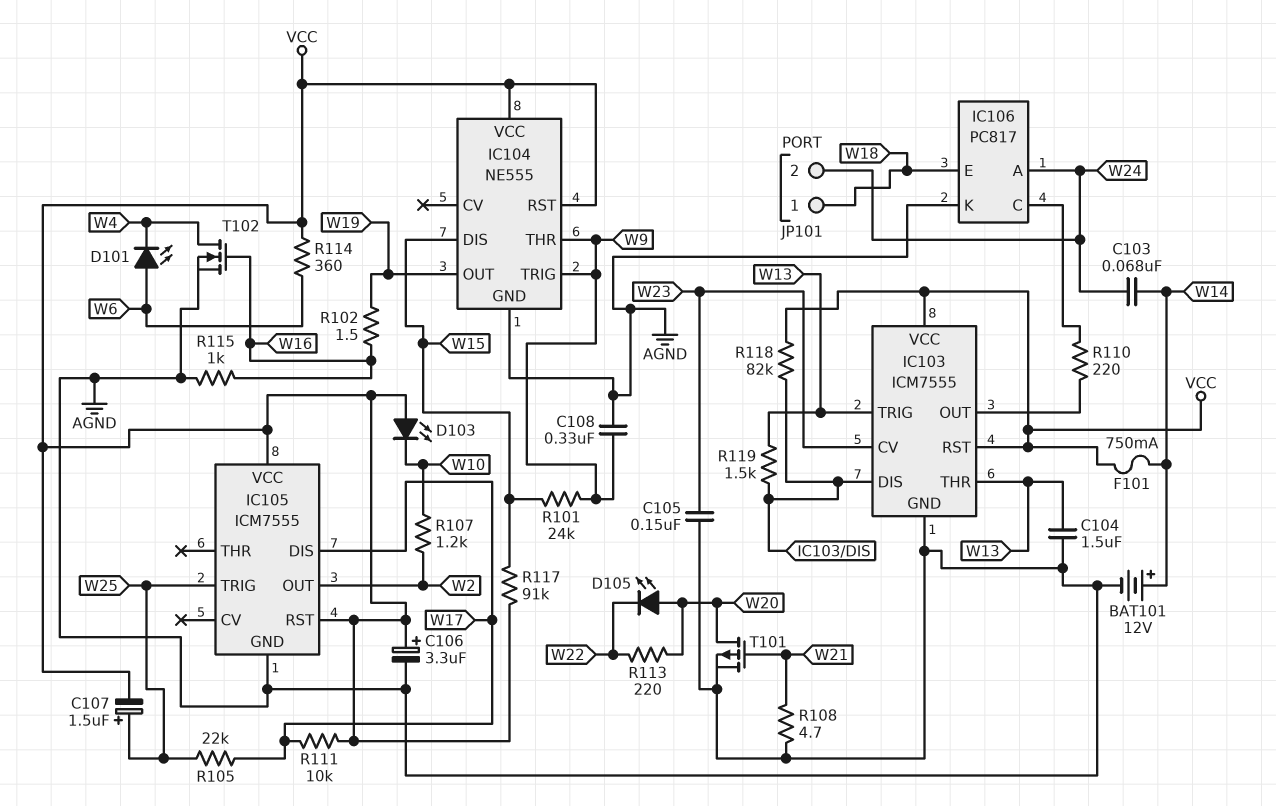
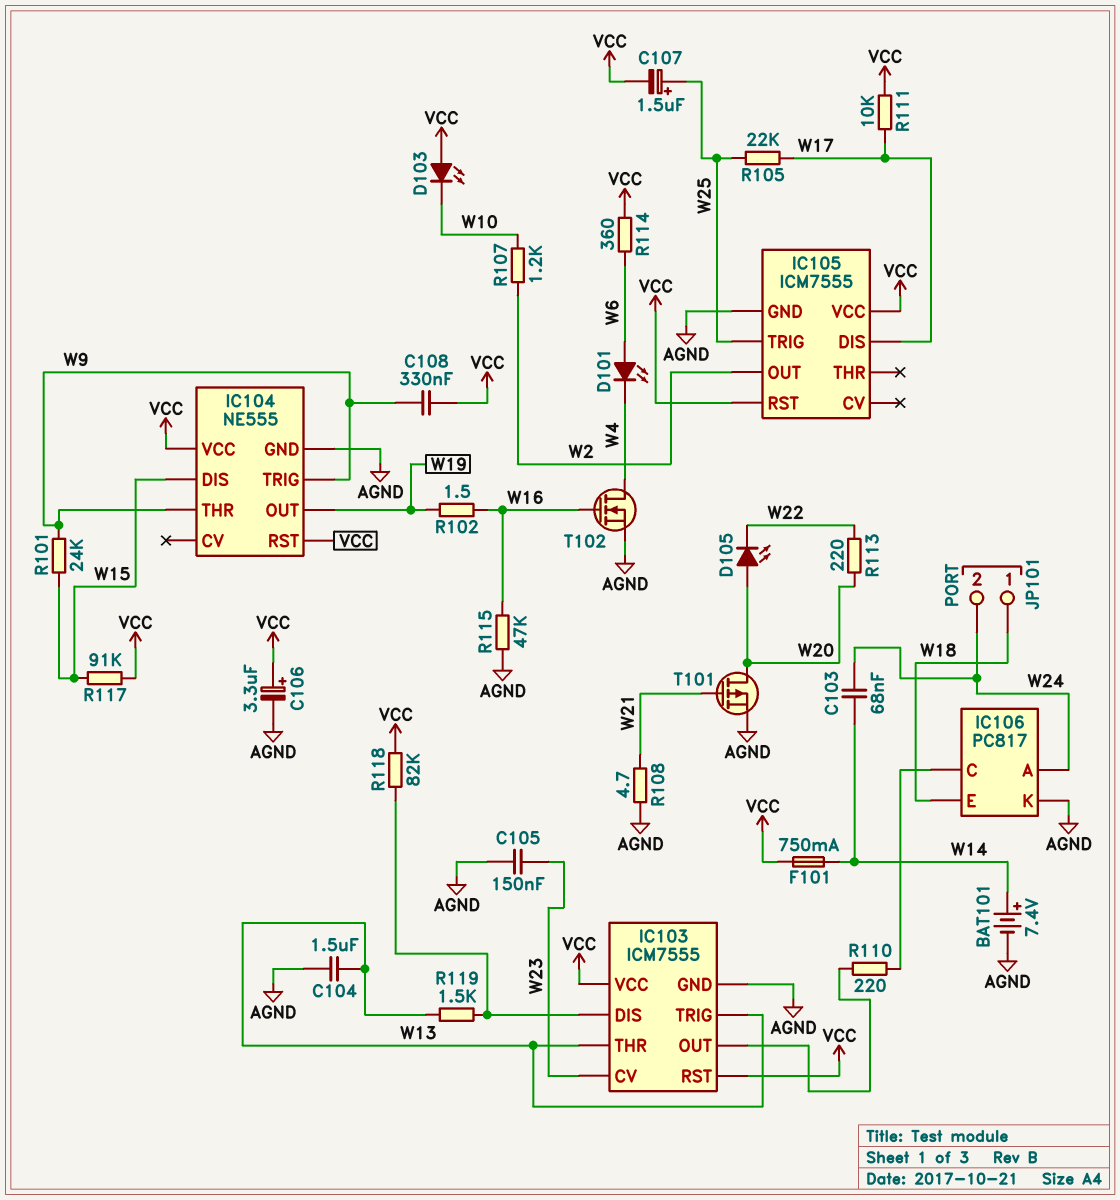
BAT101: 12V (plus W14, minus AGND) -> 7.4V (plus W14, minus AGND)
C108: 330nF (AGND, W9) -> 330nF (VCC, W9)
R115: 1k (AGND, W16) -> 47k (AGND, W16)

